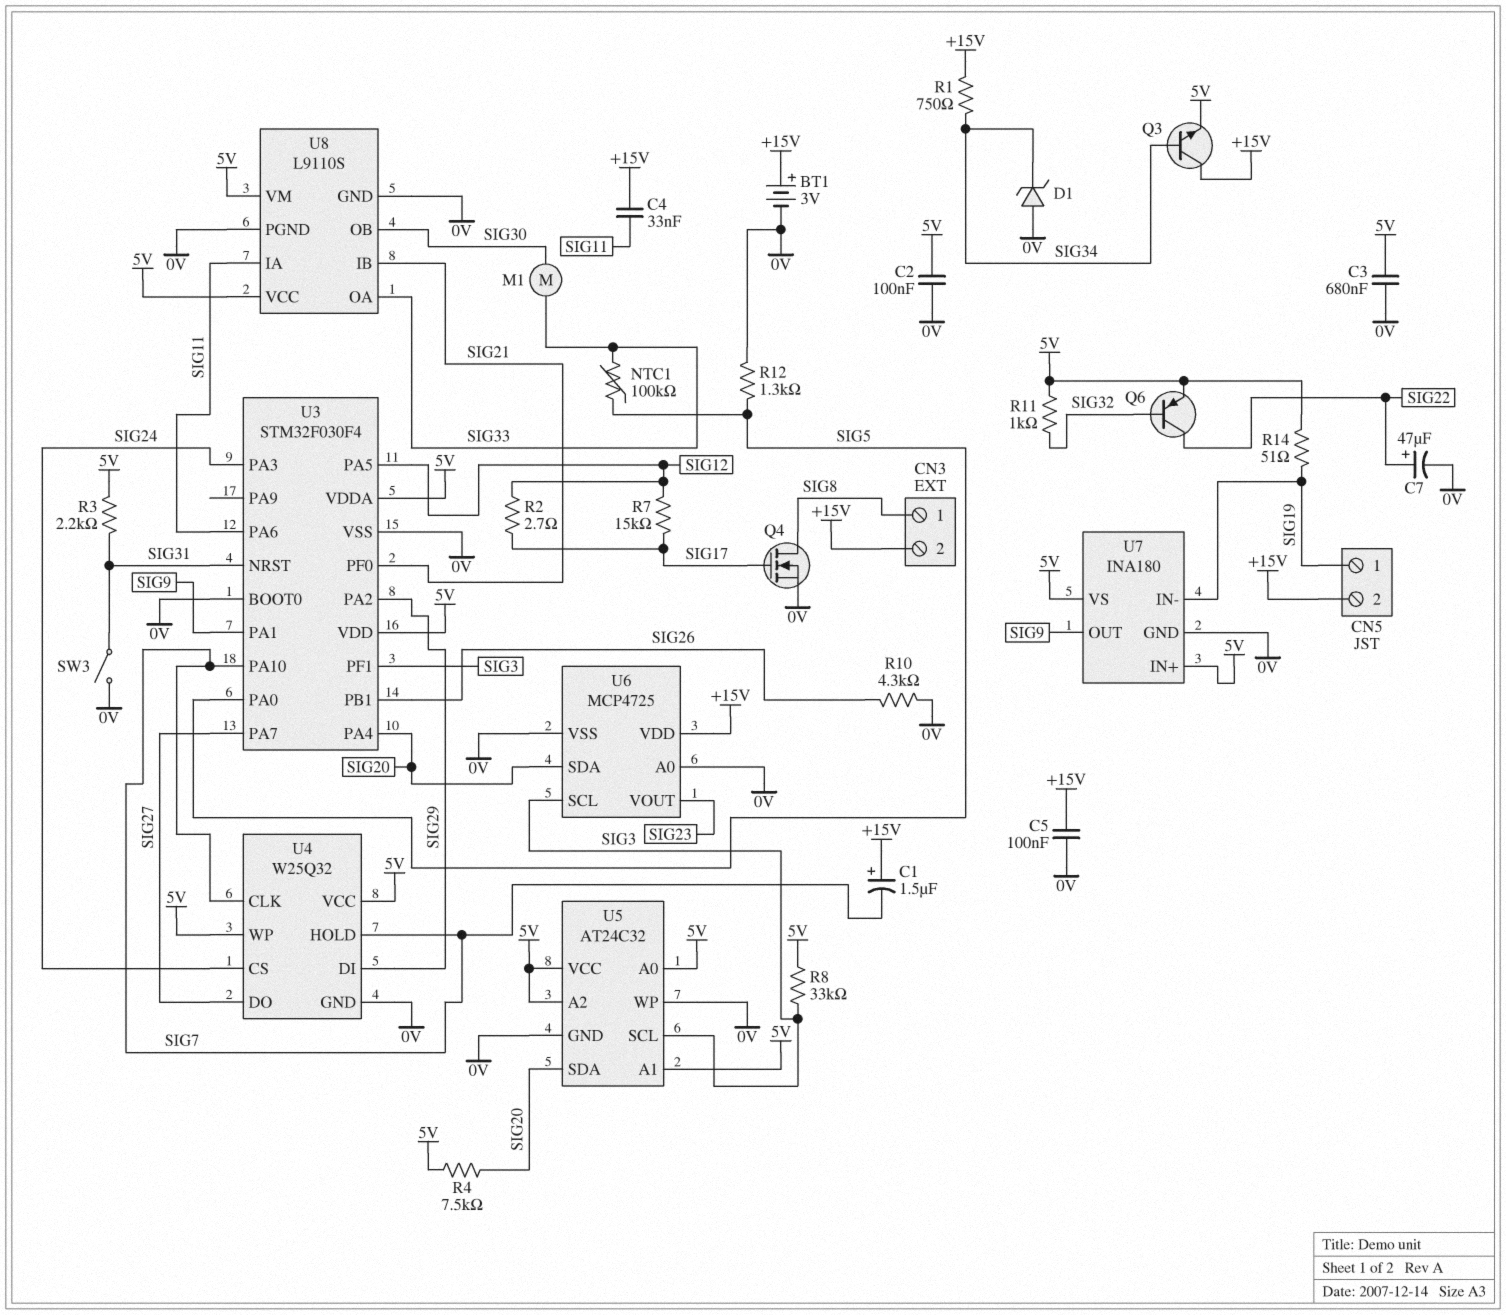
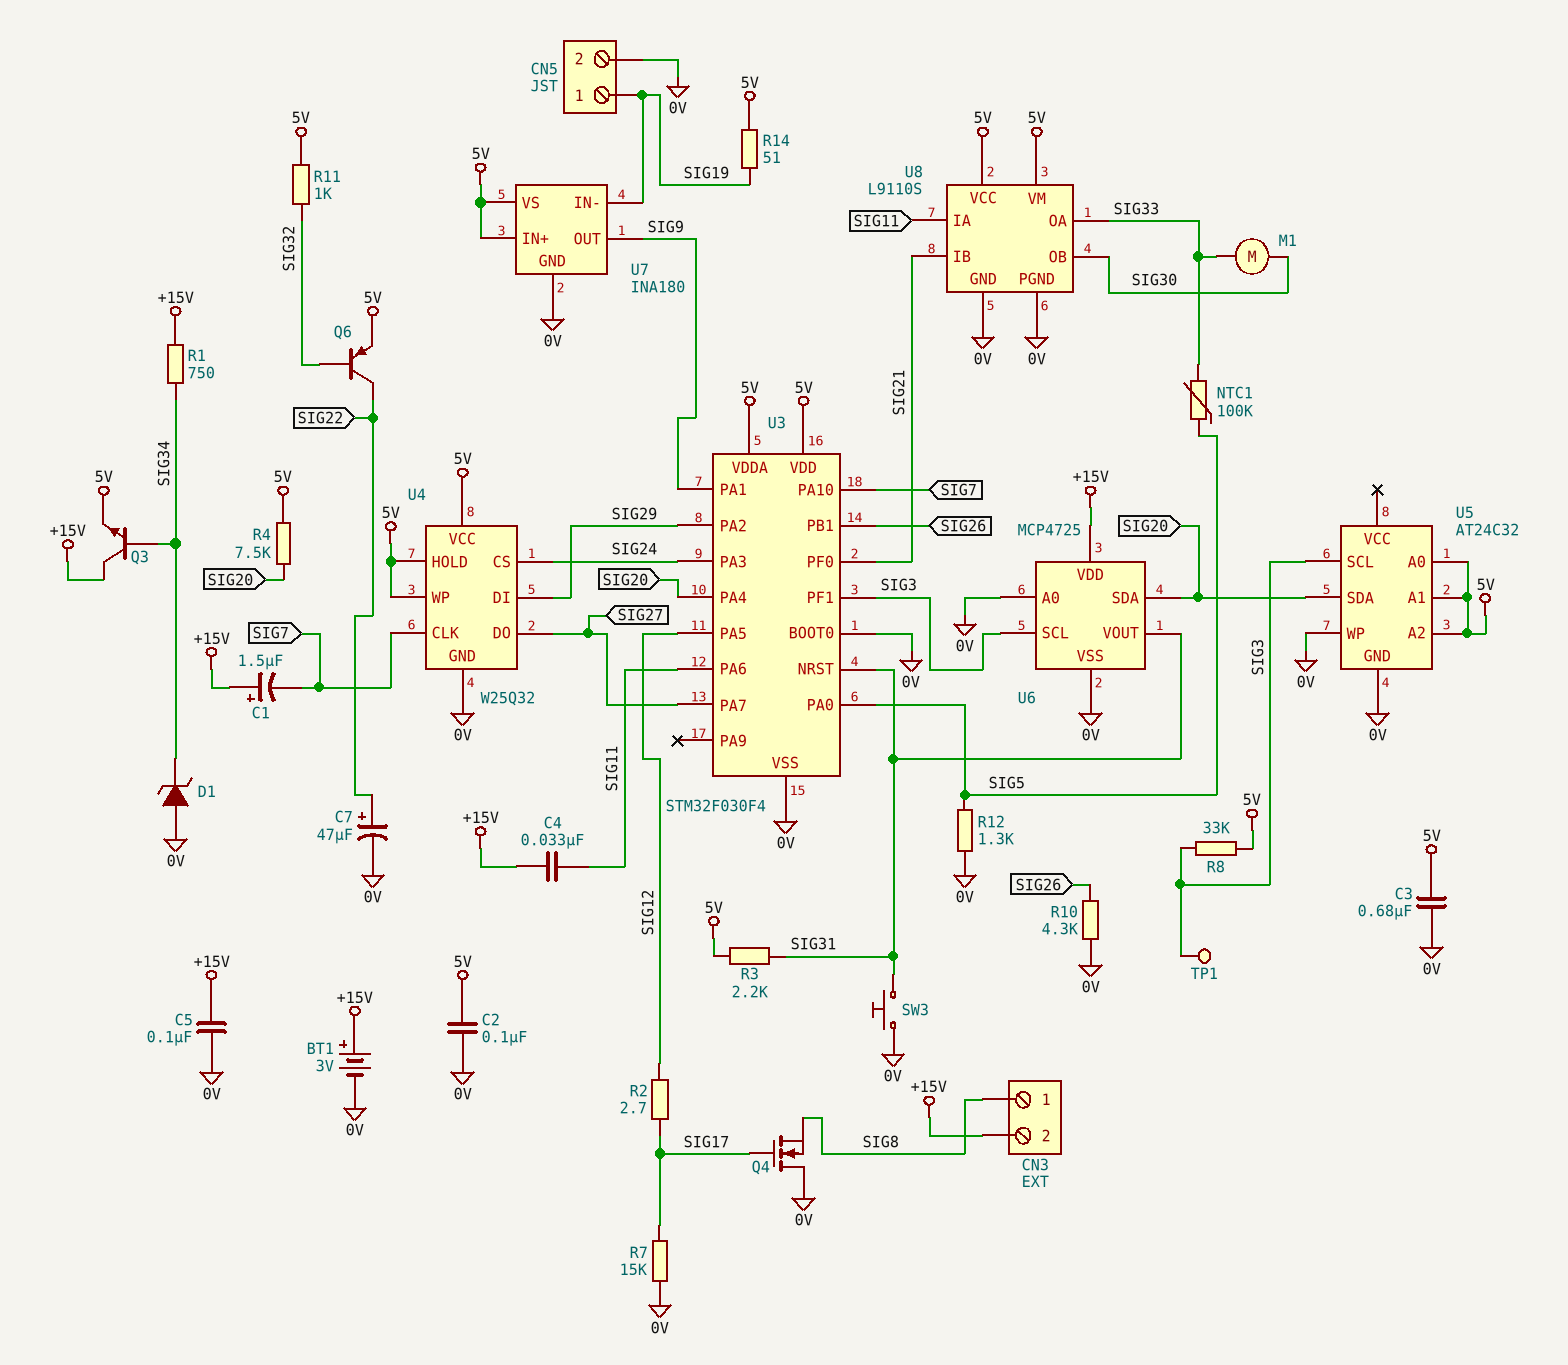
CN5 pin 2: +15V -> 0V
Q4: NMOS (G SIG17, D SIG8, S 0V) -> NMOS (G SIG17, D 0V, S SIG8)
R7: 15k (SIG12, SIG17) -> 15k (0V, SIG17)
SW3: switch (0V, SIG31) -> button (0V, SIG31)
TP1: none -> test point (SIG3)
U4 pin HOLD: SIG7 -> 5V
U5 pin VCC: 5V -> none
U6 pin VOUT: SIG23 -> SIG31

